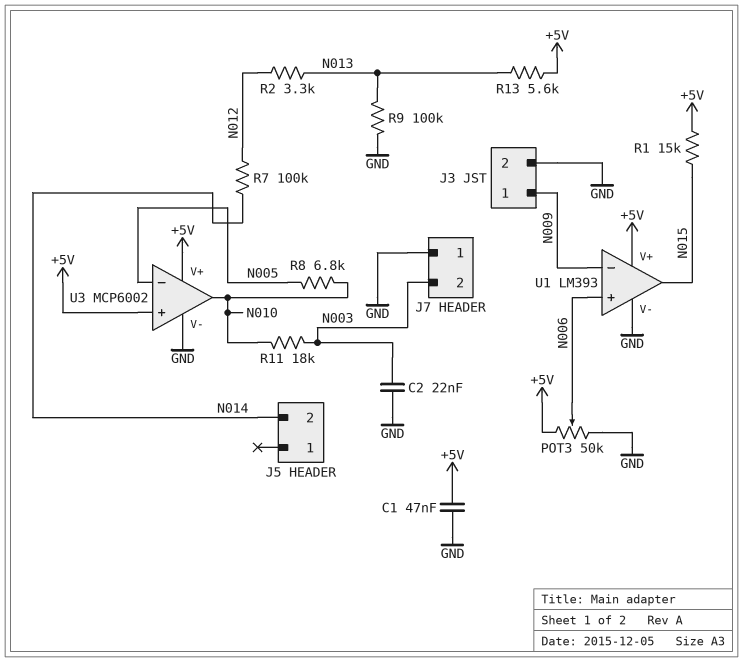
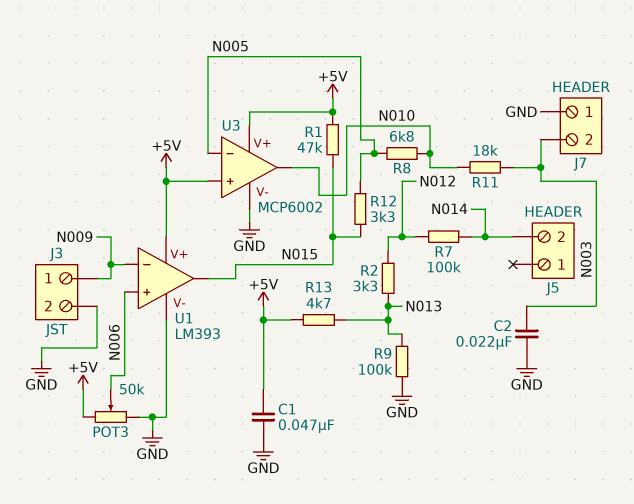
R1: 15k (+5V, N015) -> 47k (+5V, N015)
R12: none -> 3.3k (N005, N015)
R13: 5.6k (+5V, N013) -> 4.7k (+5V, N013)

